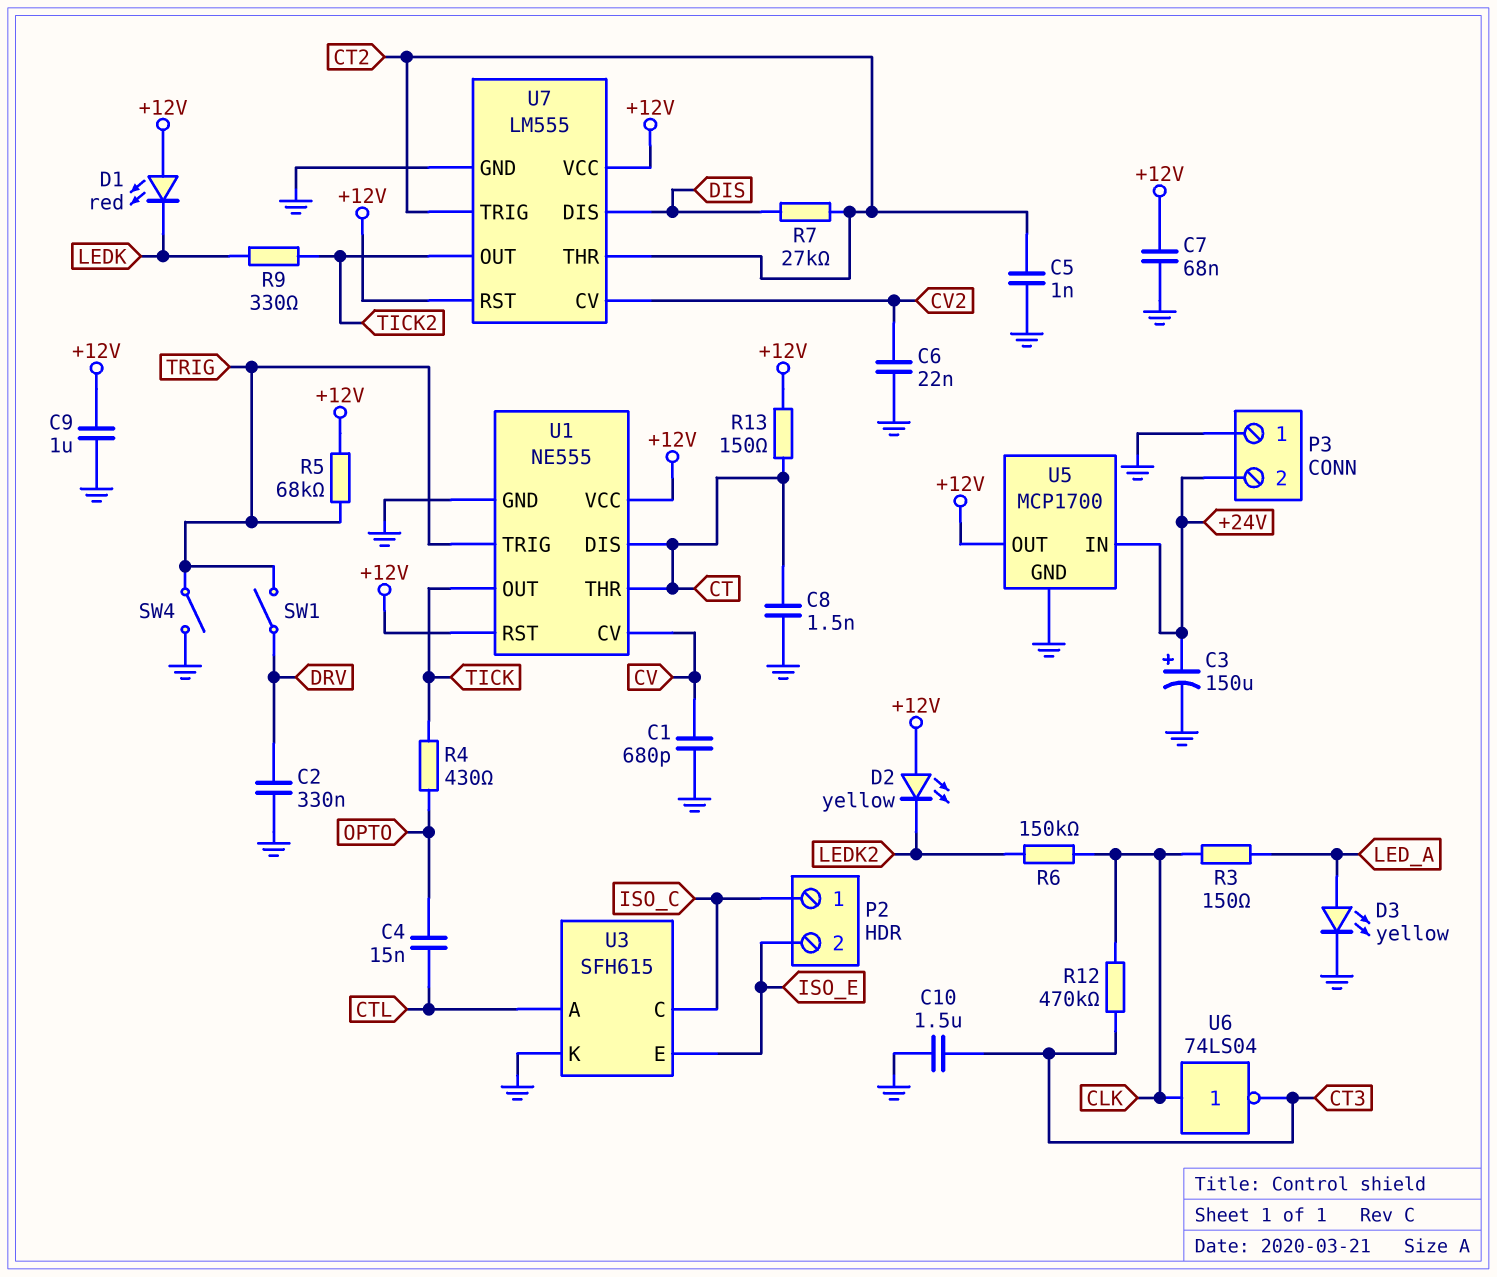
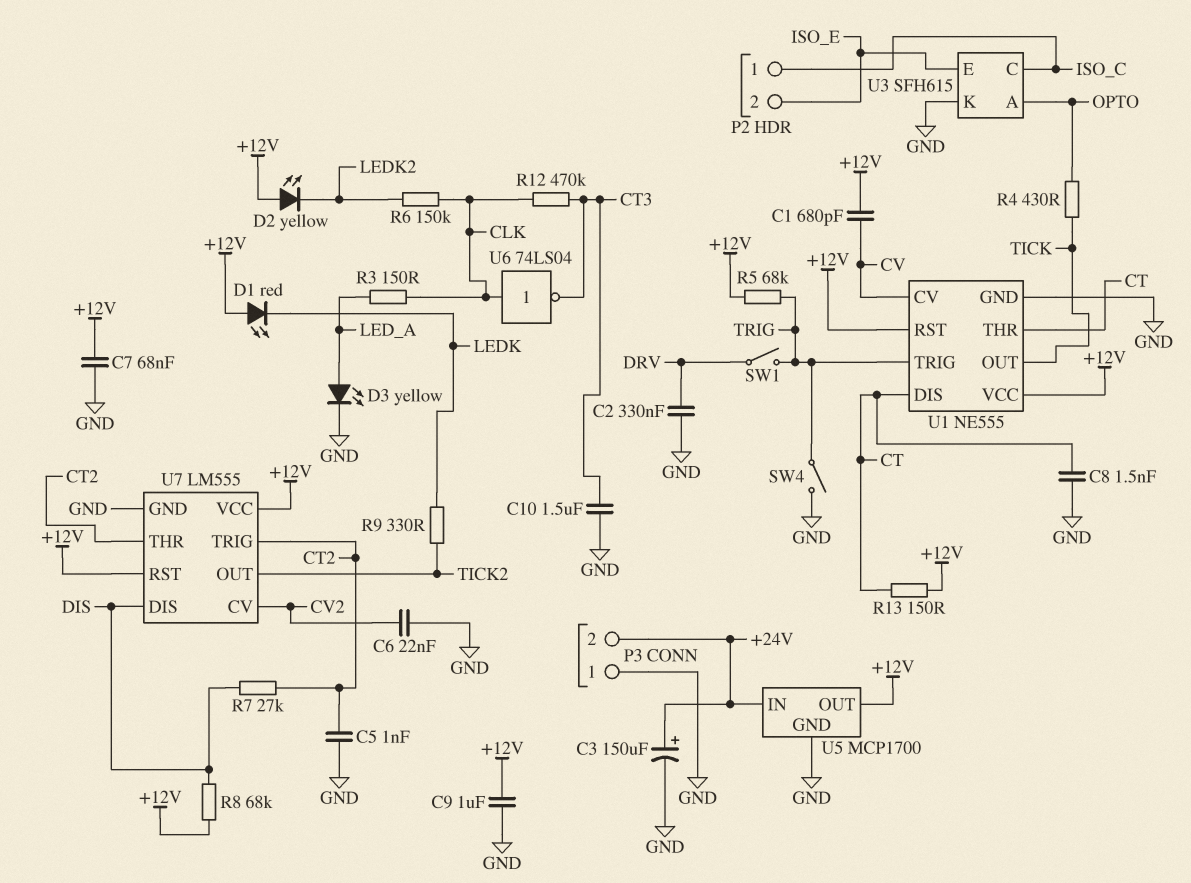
C1: 680pF (CV, GND) -> 680pF (+12V, CV)
C4: 15nF (CTL, OPTO) -> none
R8: none -> 68k (+12V, DIS)
U3 pin A: CTL -> OPTO

